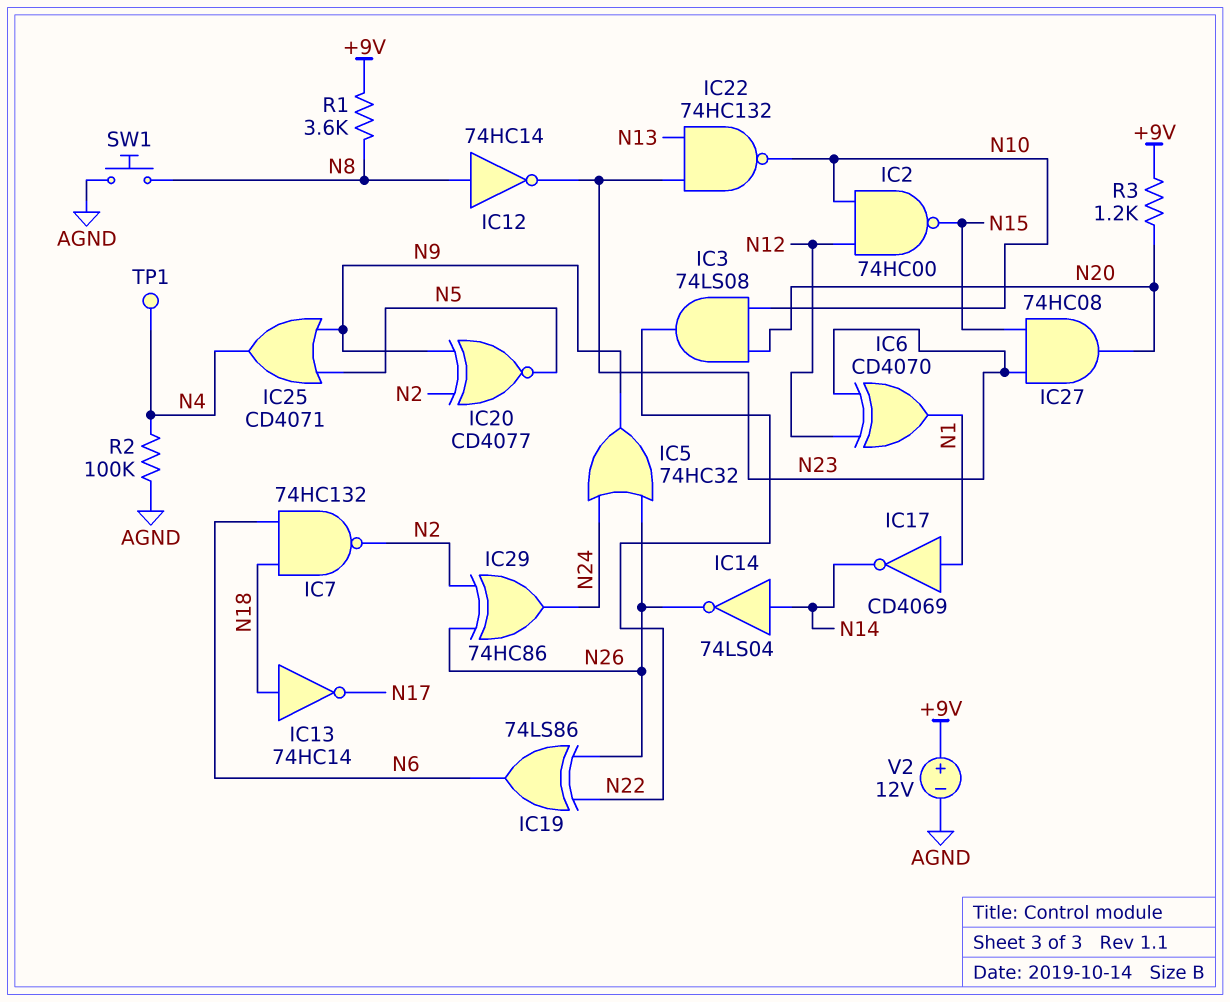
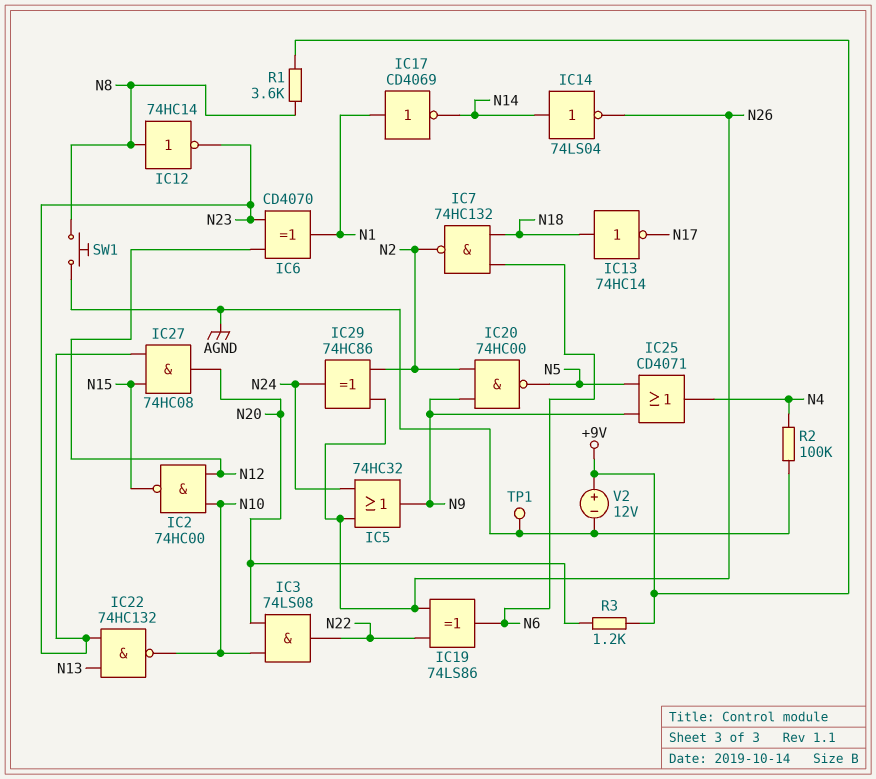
IC20: XNOR CD4077 (in N2, in N9, out N5) -> NAND 74HC00 (in N2, in N9, out N5)
TP1: test point (N4) -> test point (AGND)

